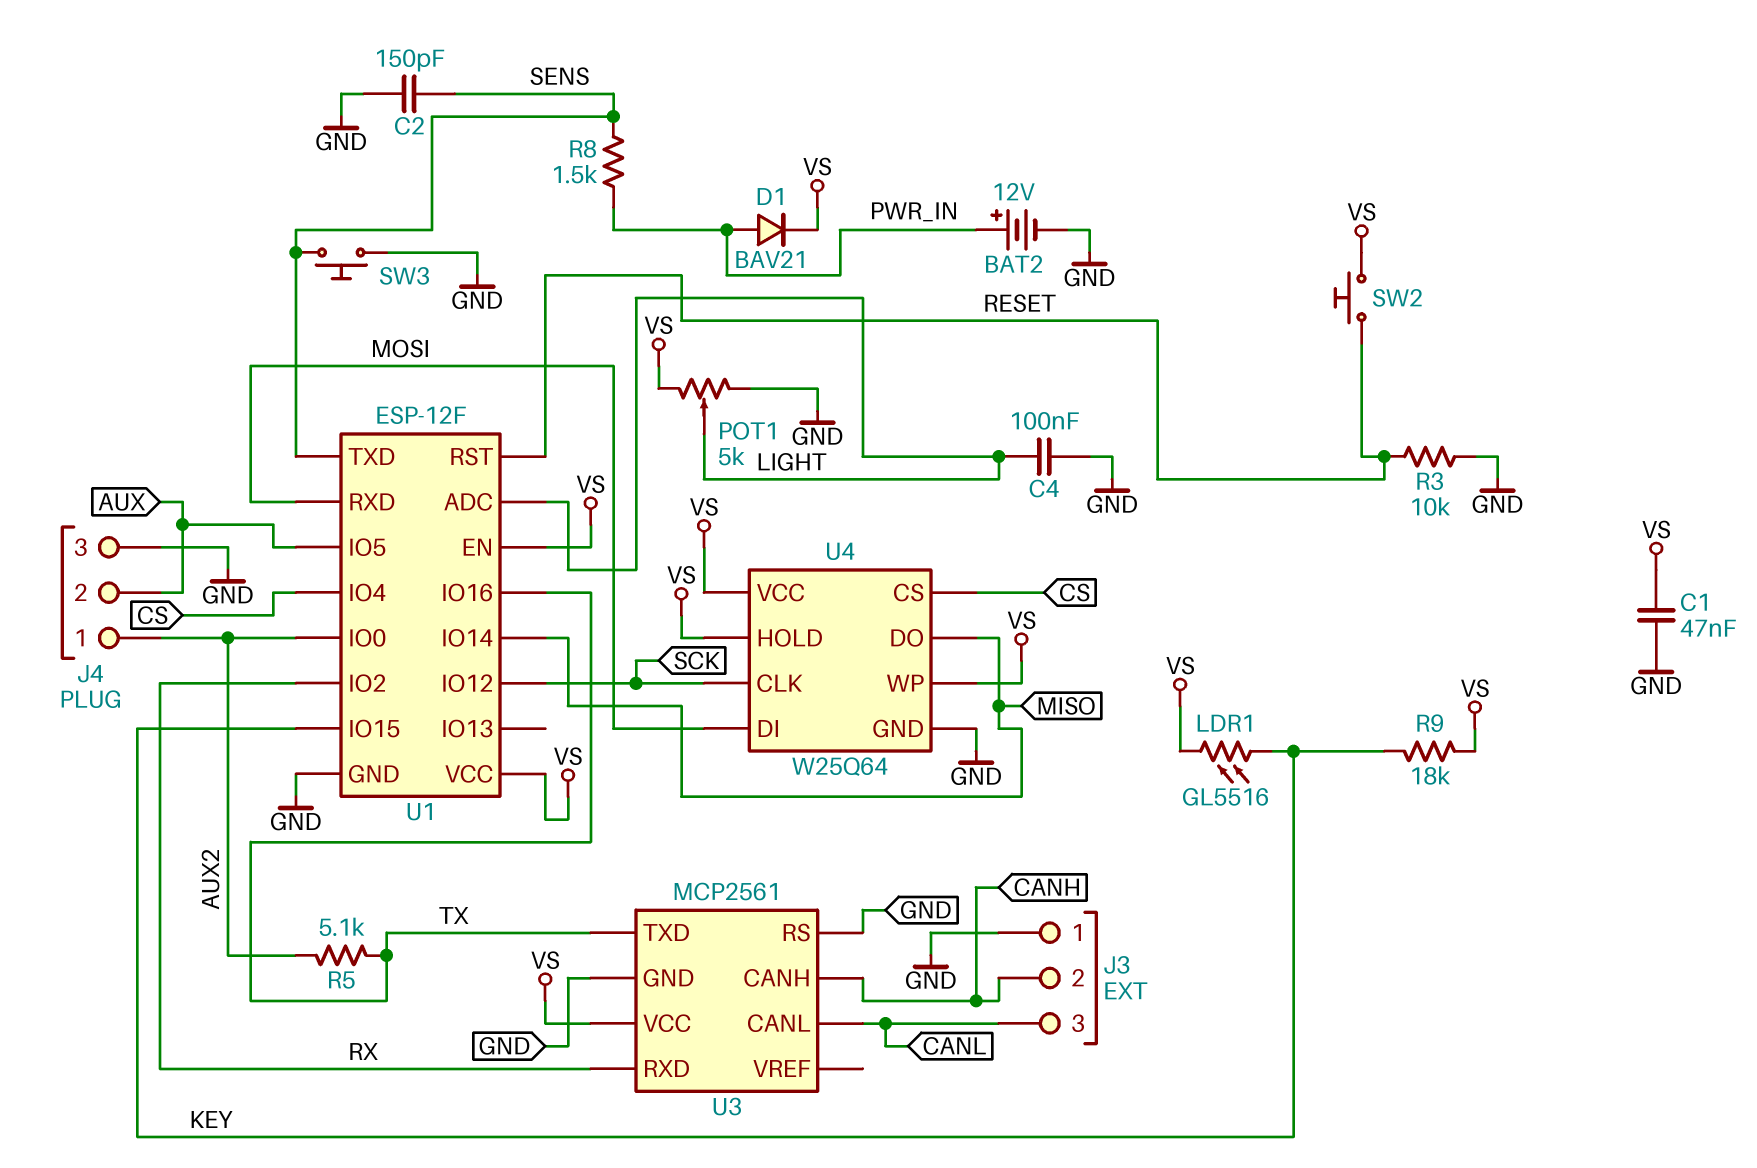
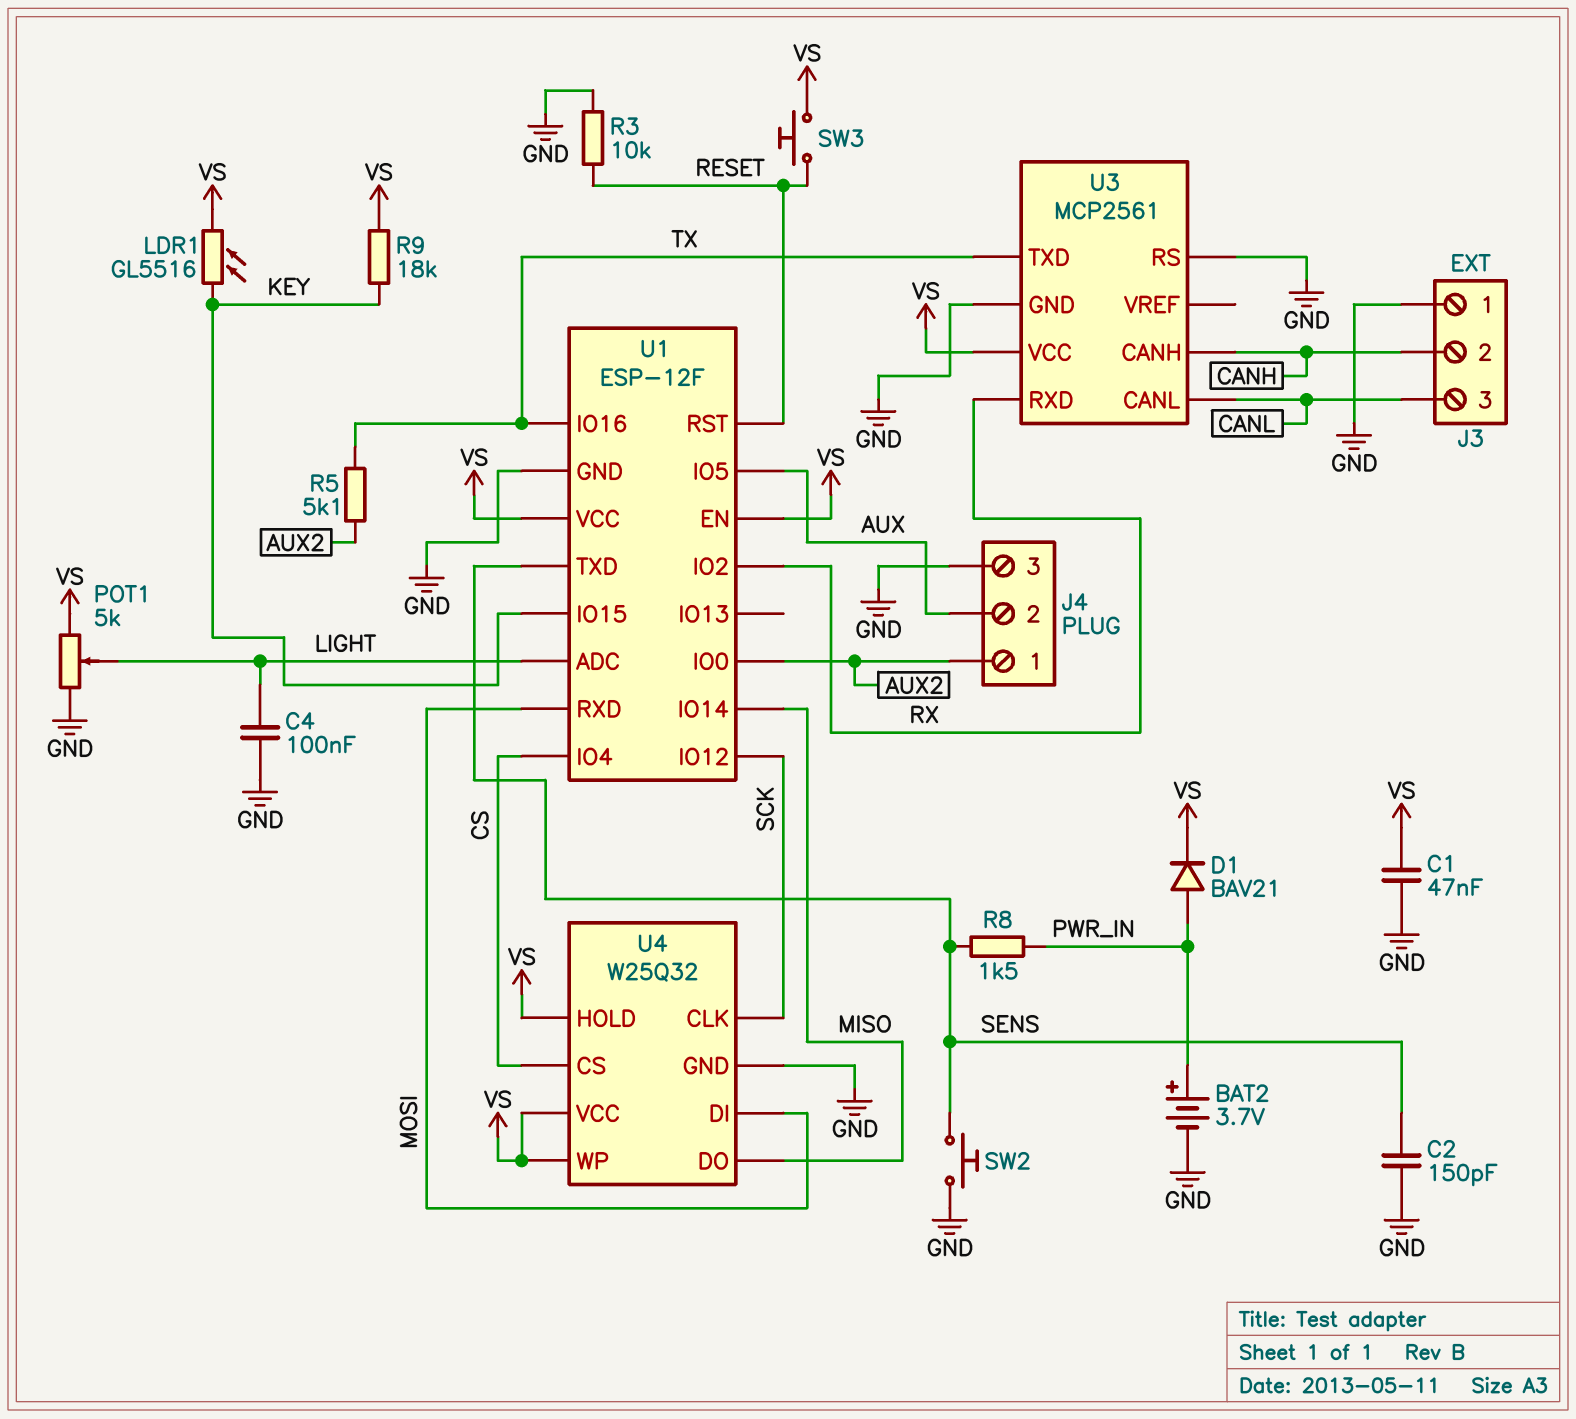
BAT2: 12V (plus PWR_IN, minus GND) -> 3.7V (plus PWR_IN, minus GND)
SW2: button (RESET, VS) -> button (GND, SENS)
SW3: button (GND, SENS) -> button (RESET, VS)
U4: W25Q64 -> W25Q32

